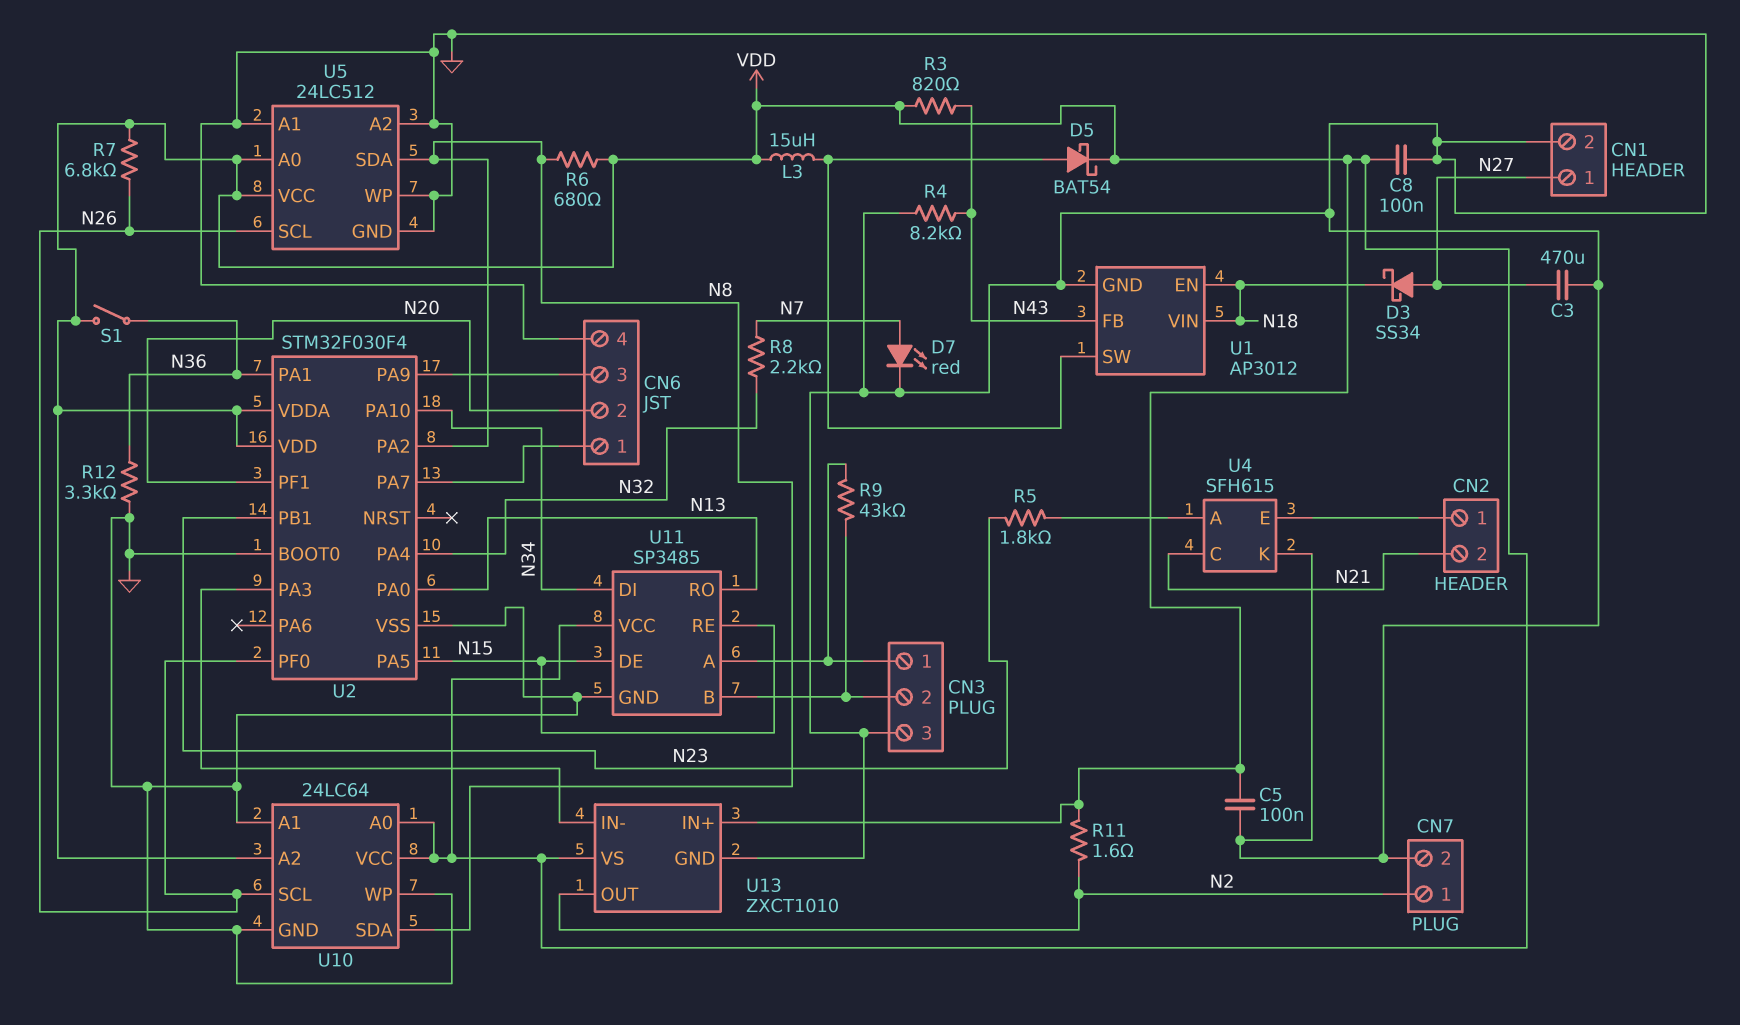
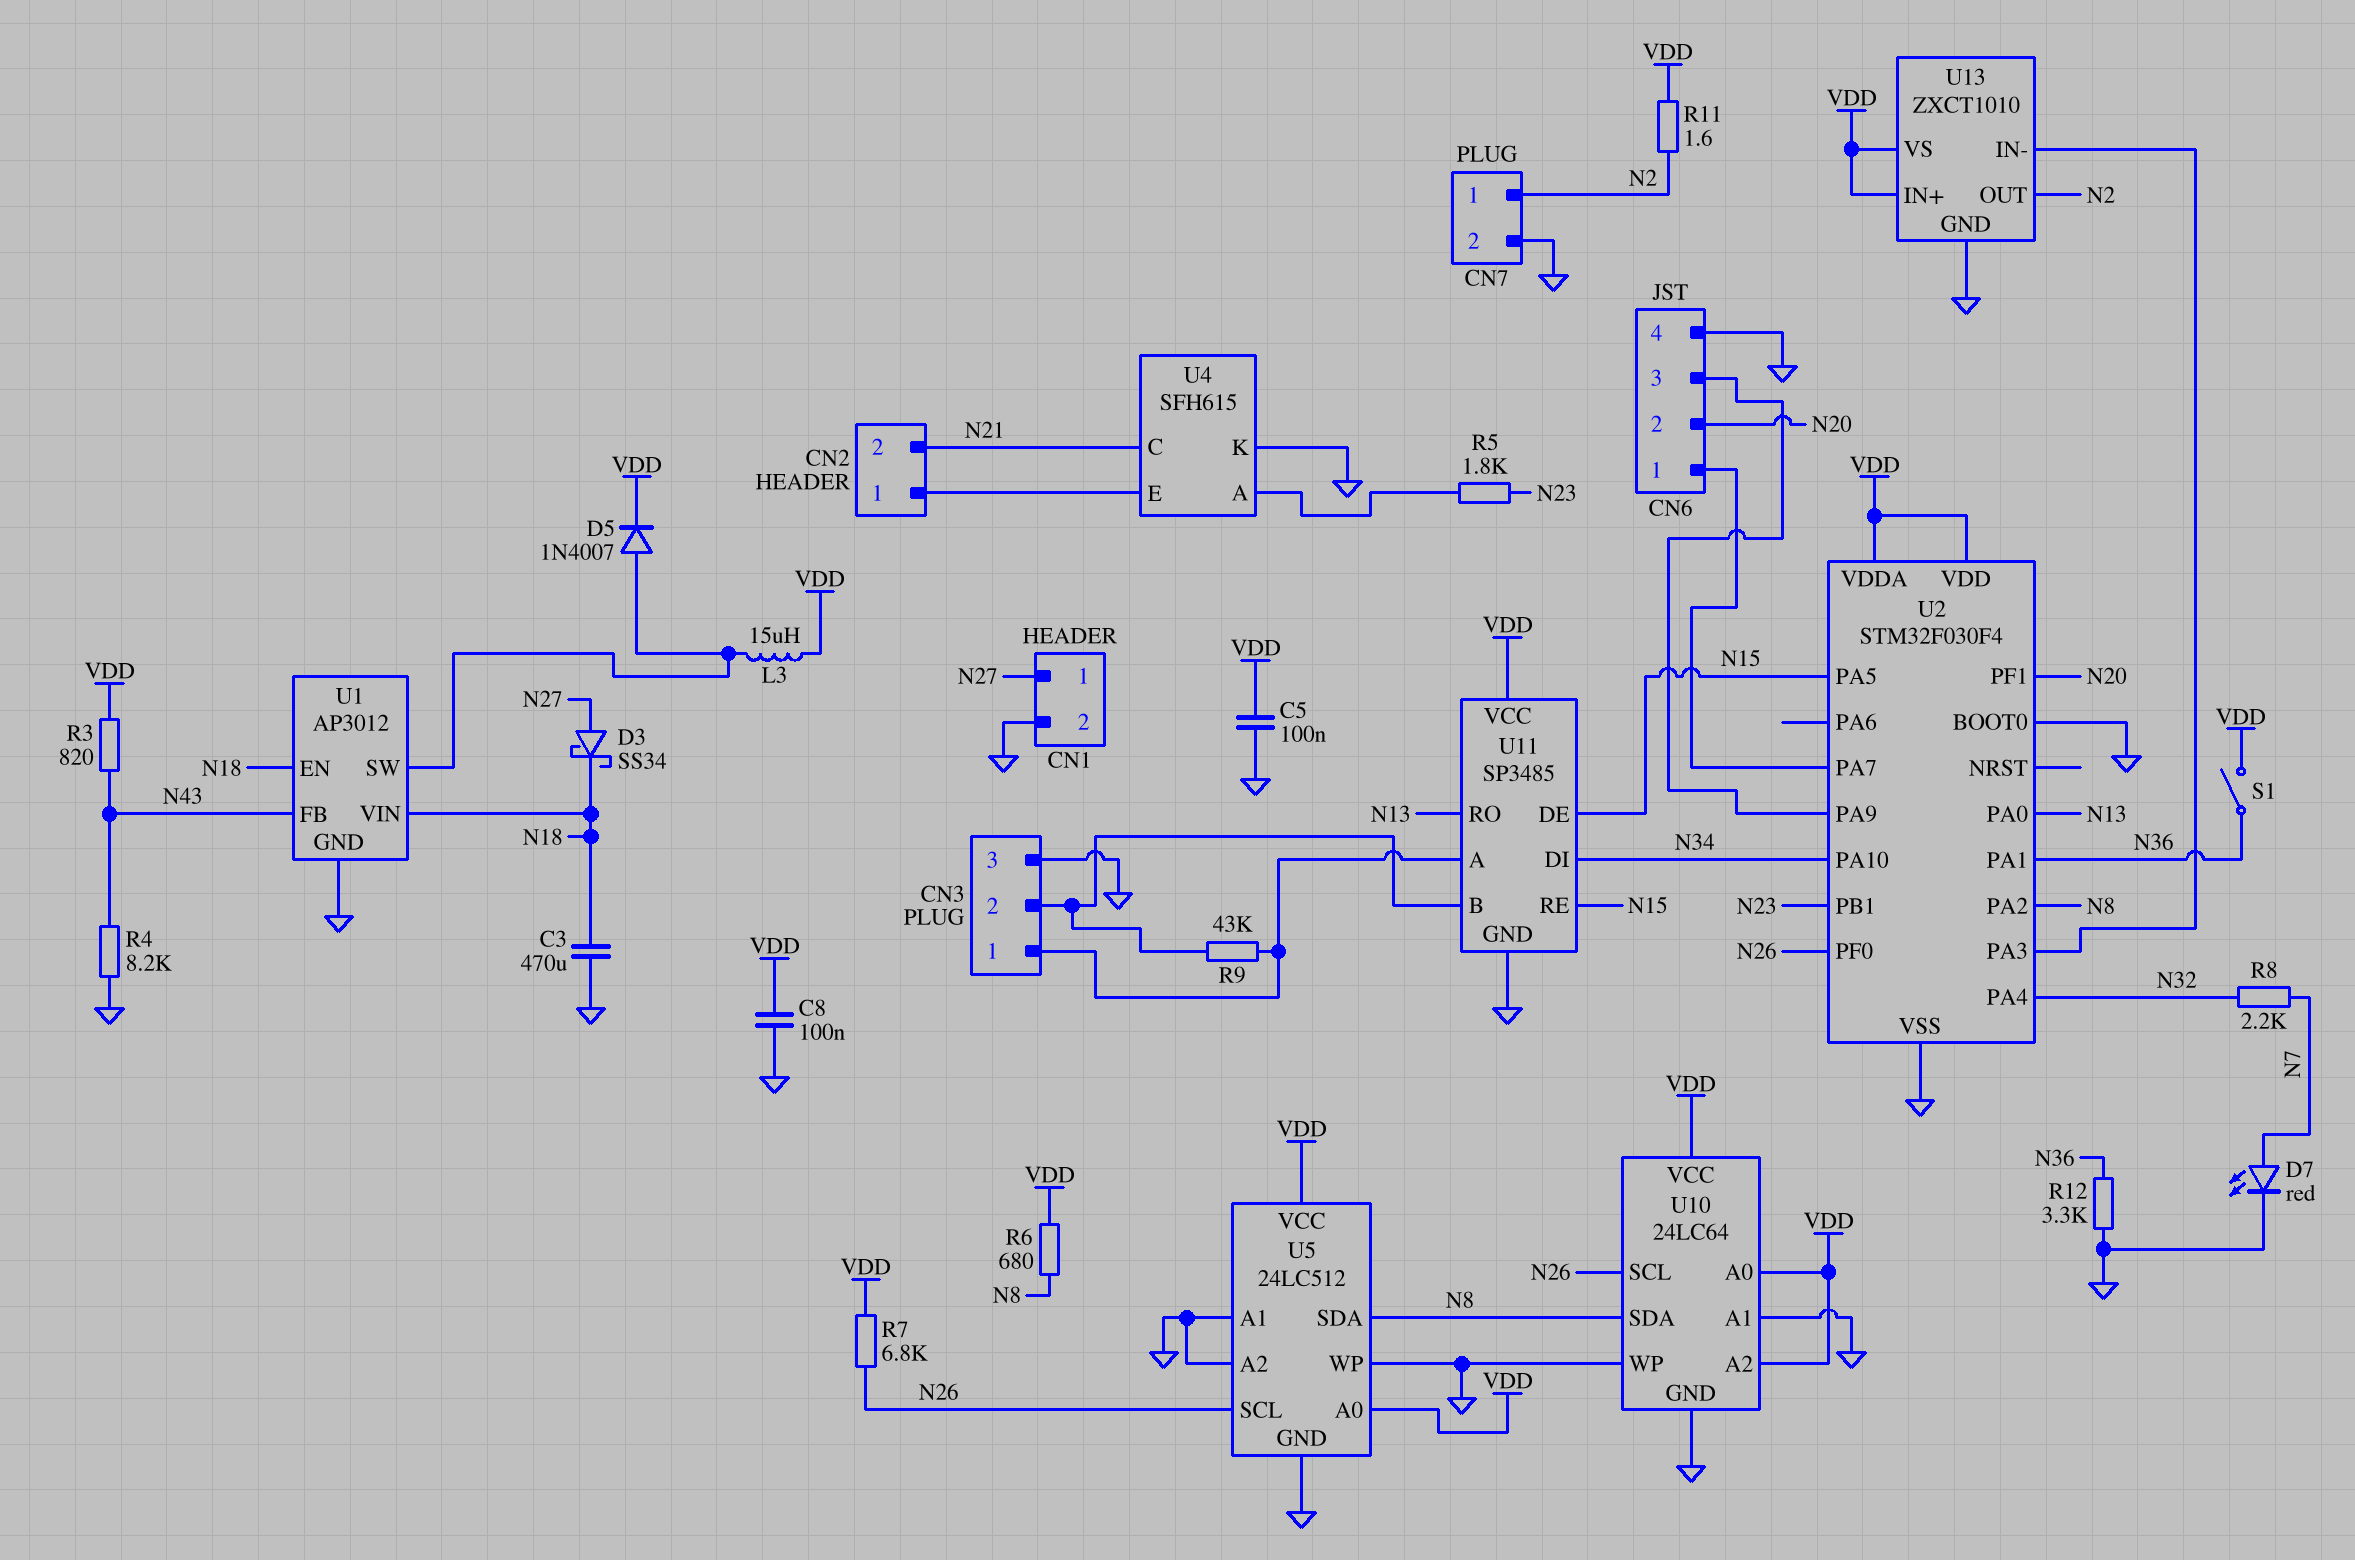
C3: 470uF (GND, N27) -> 470uF (GND, N18)
D5: schottky BAT54 (A U1/SW, K VDD) -> diode 1N4007 (A U1/SW, K VDD)

